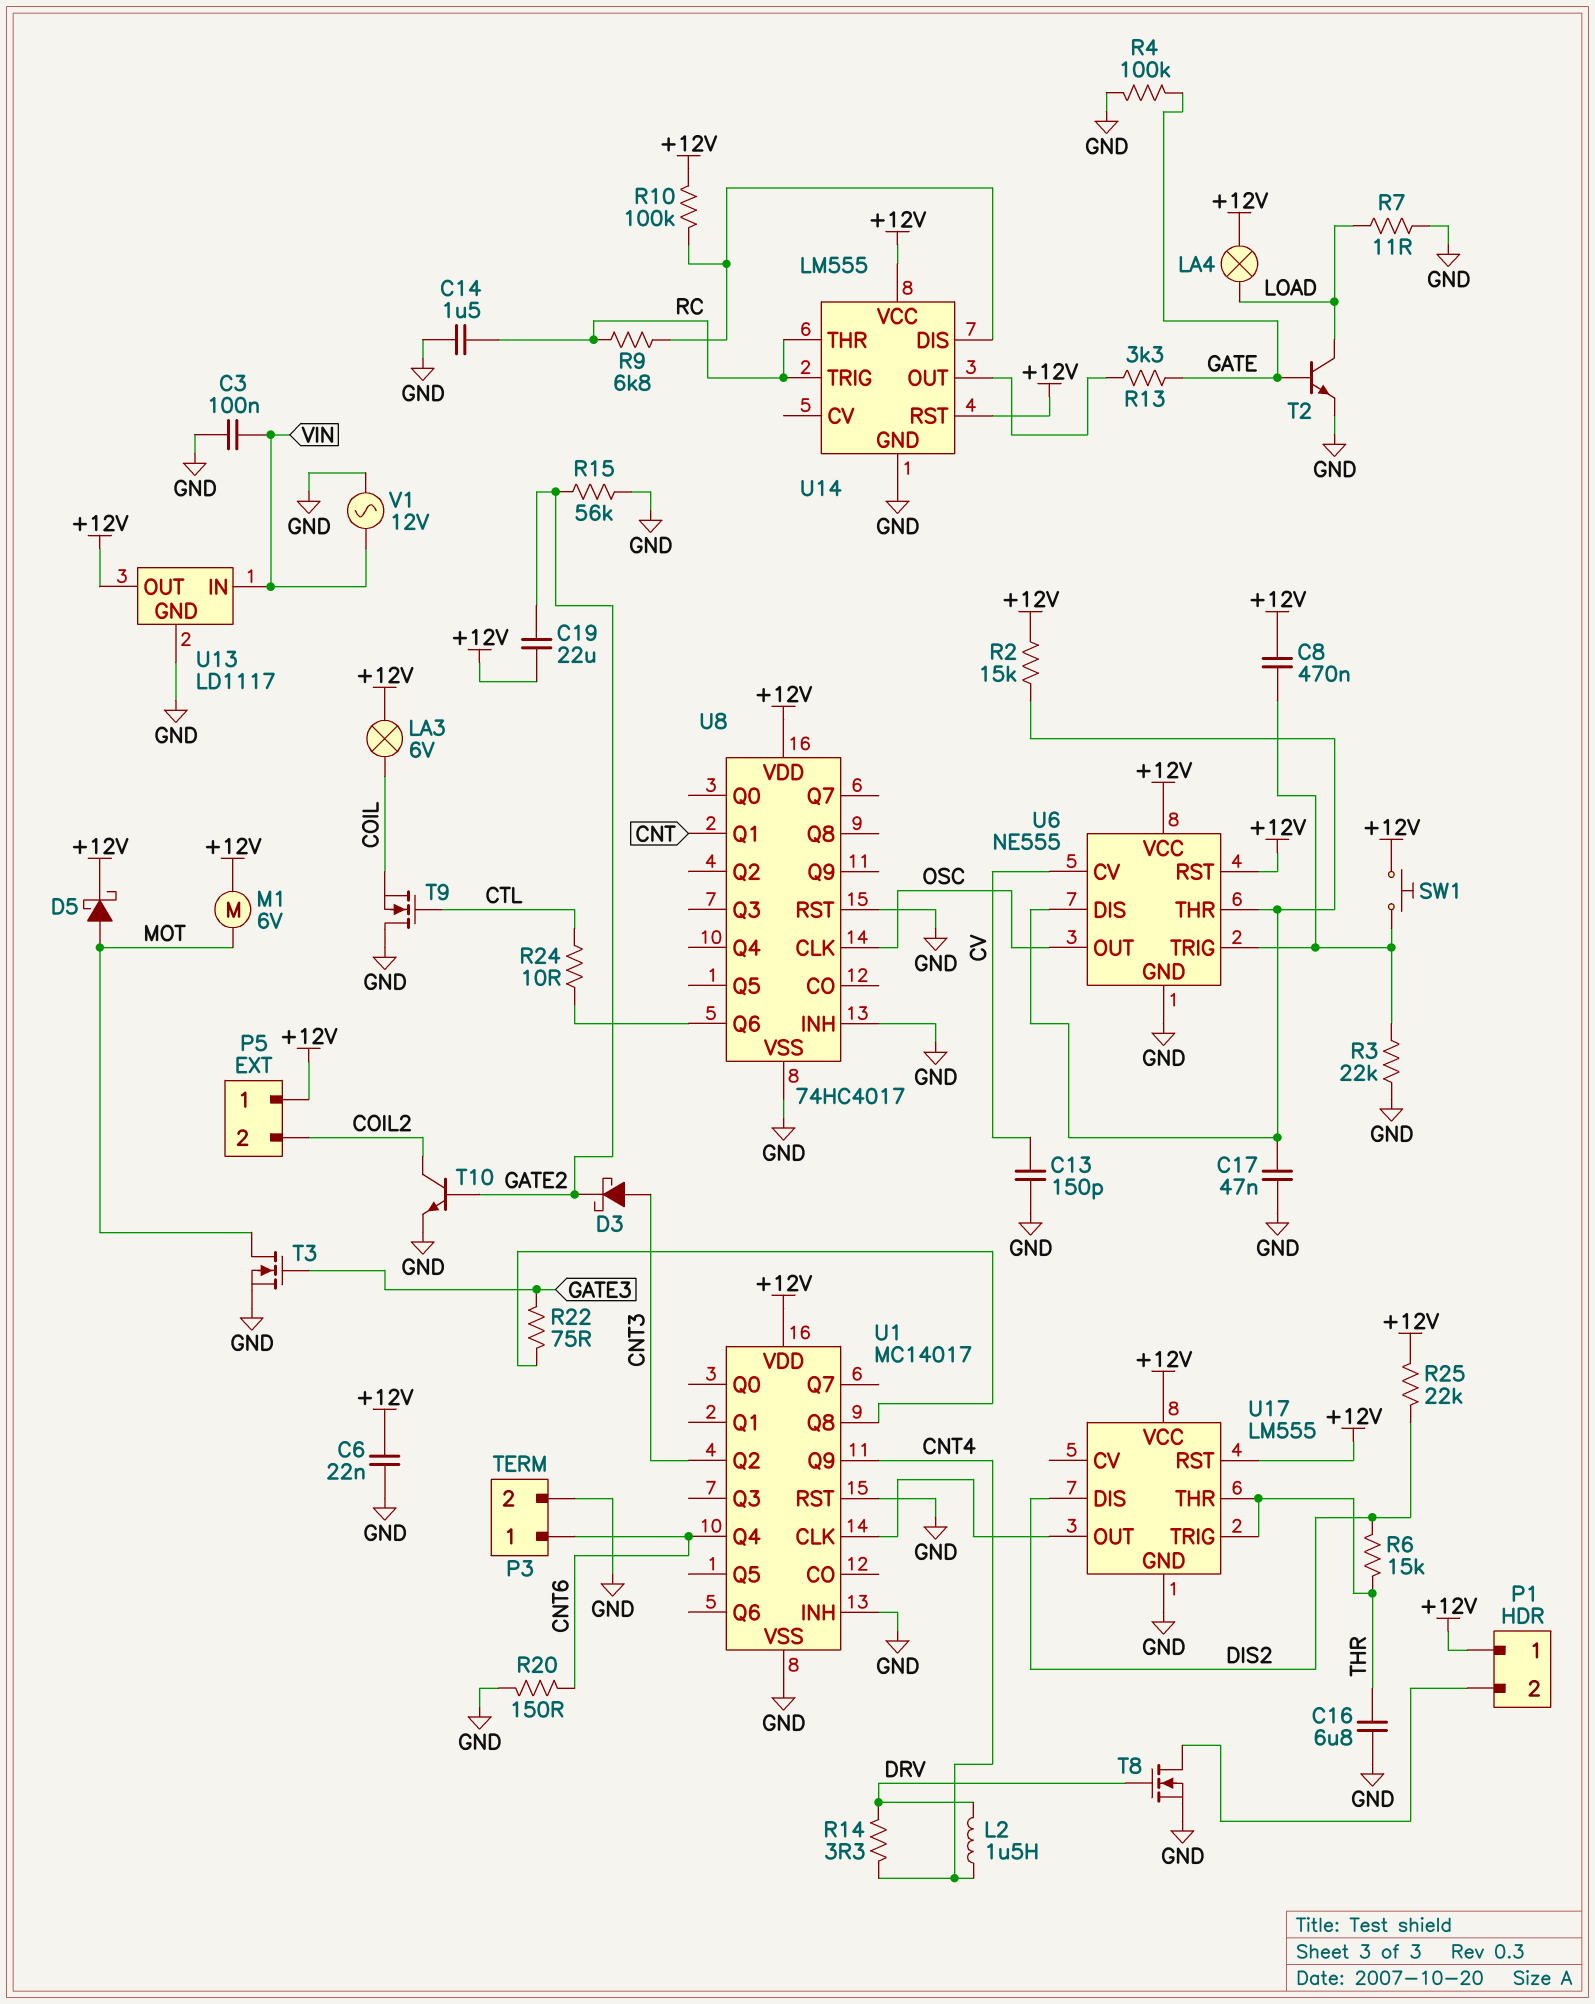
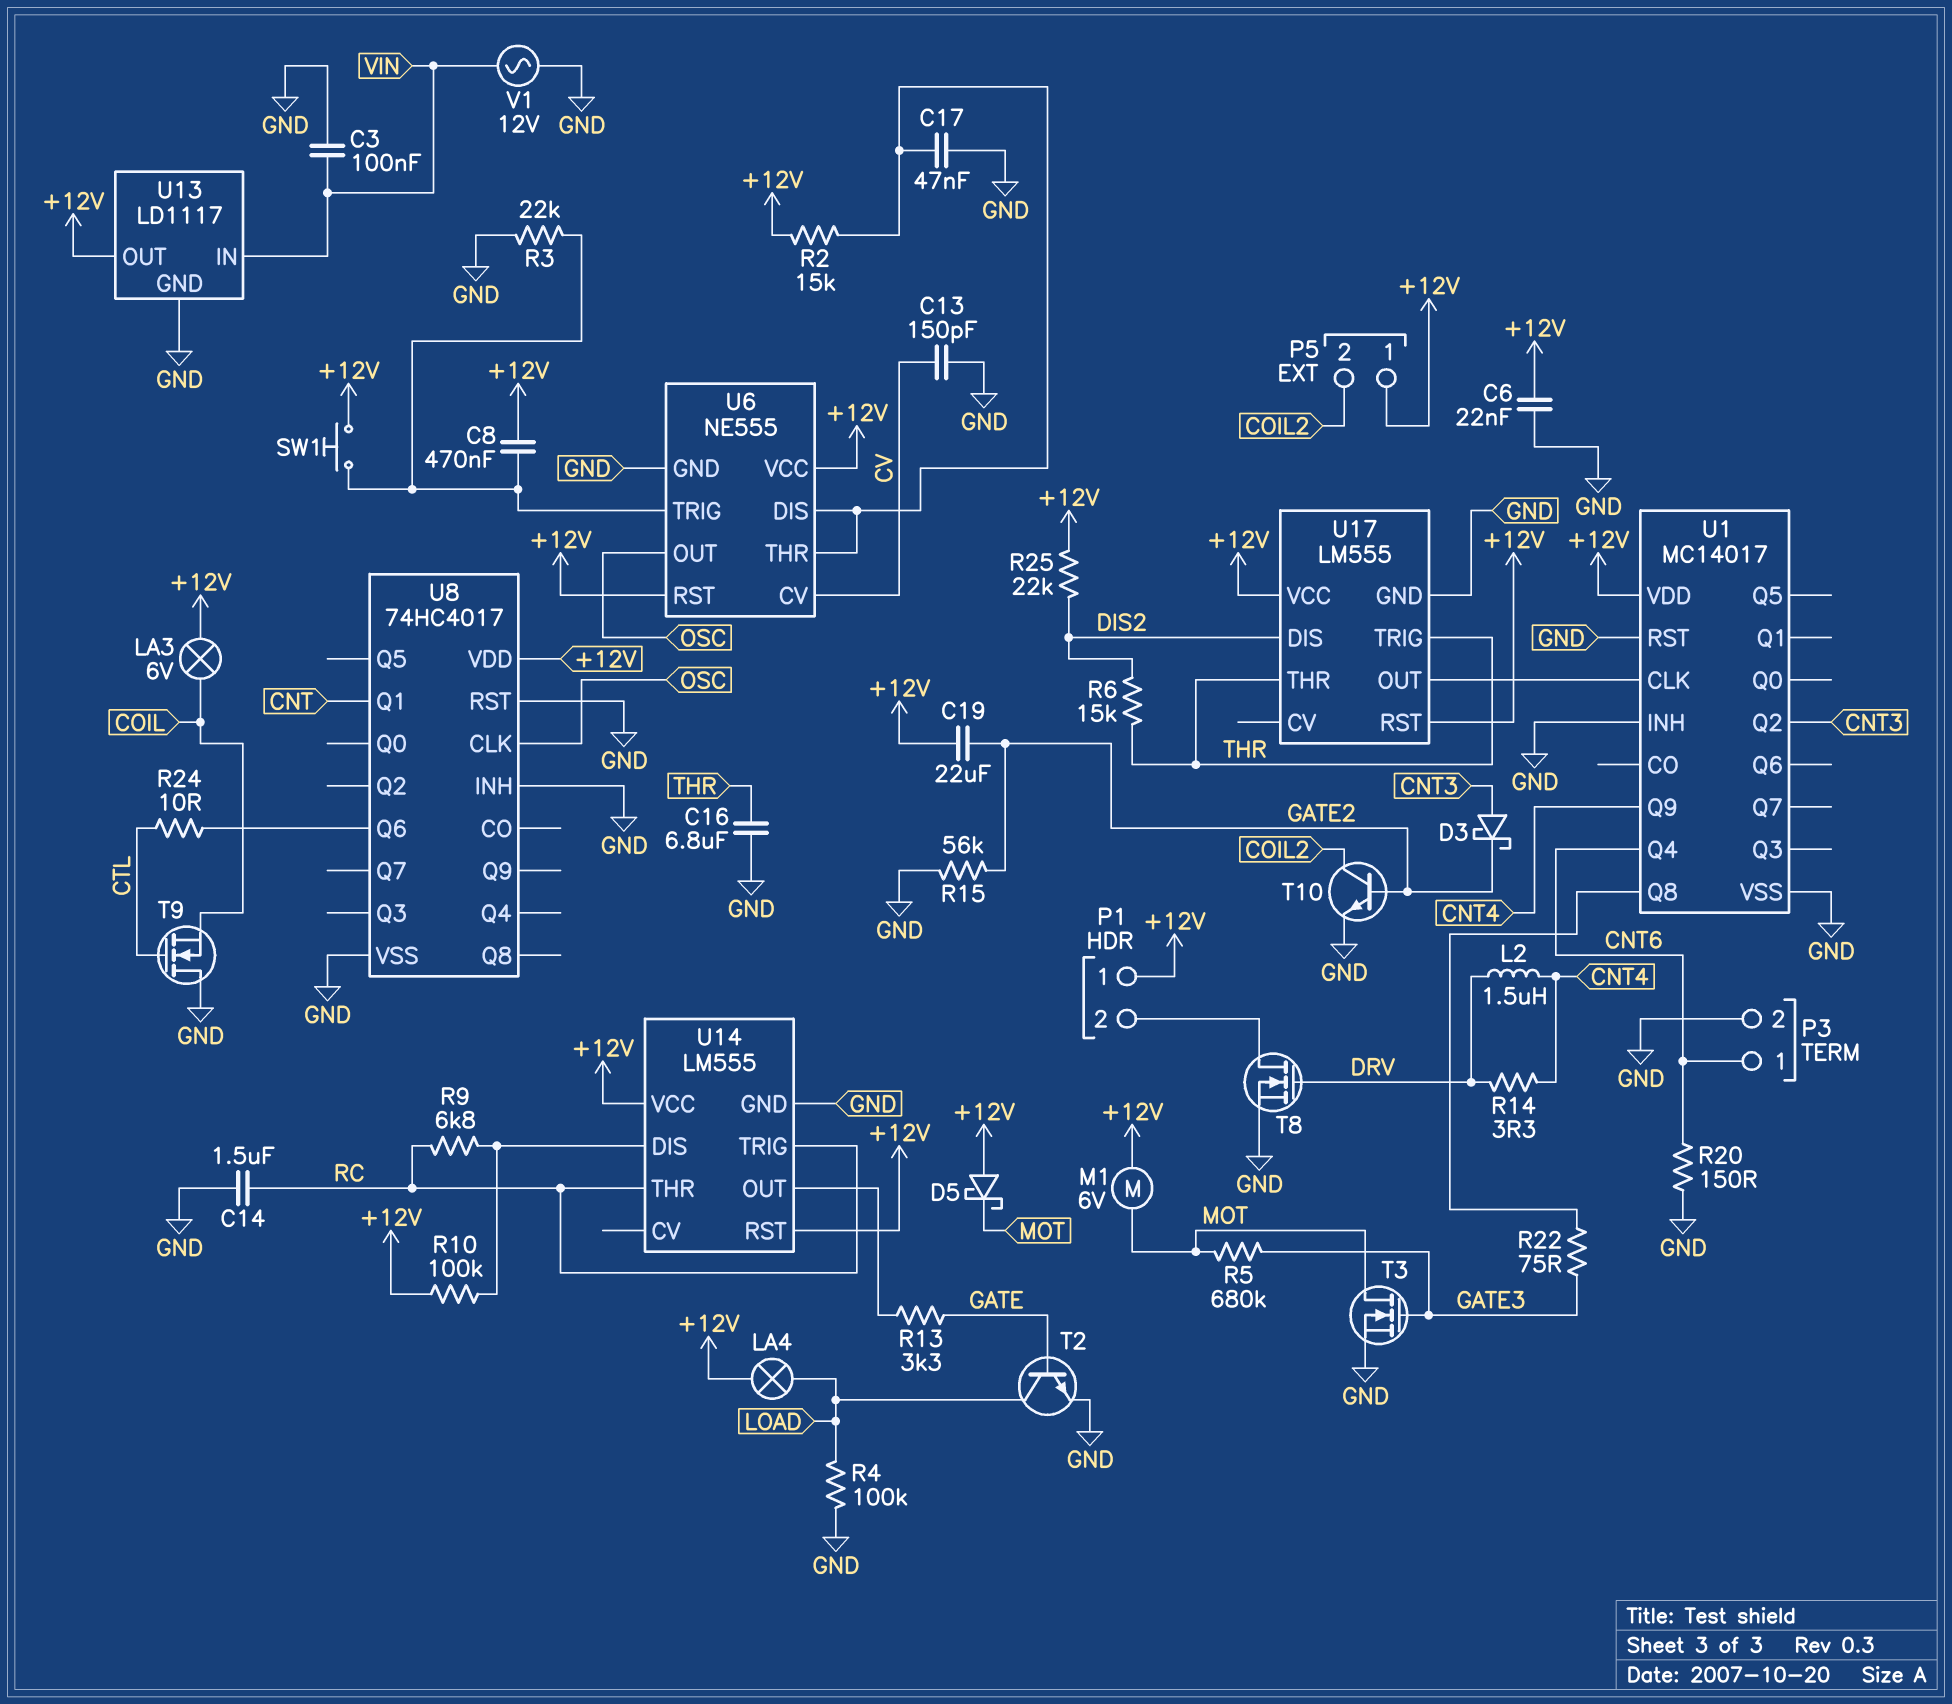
D5: schottky (A MOT, K +12V) -> schottky (A +12V, K MOT)
R4: 100k (GATE, GND) -> 100k (GND, LOAD)
R5: none -> 680k (GATE3, MOT)
R7: 11 (GND, LOAD) -> none

